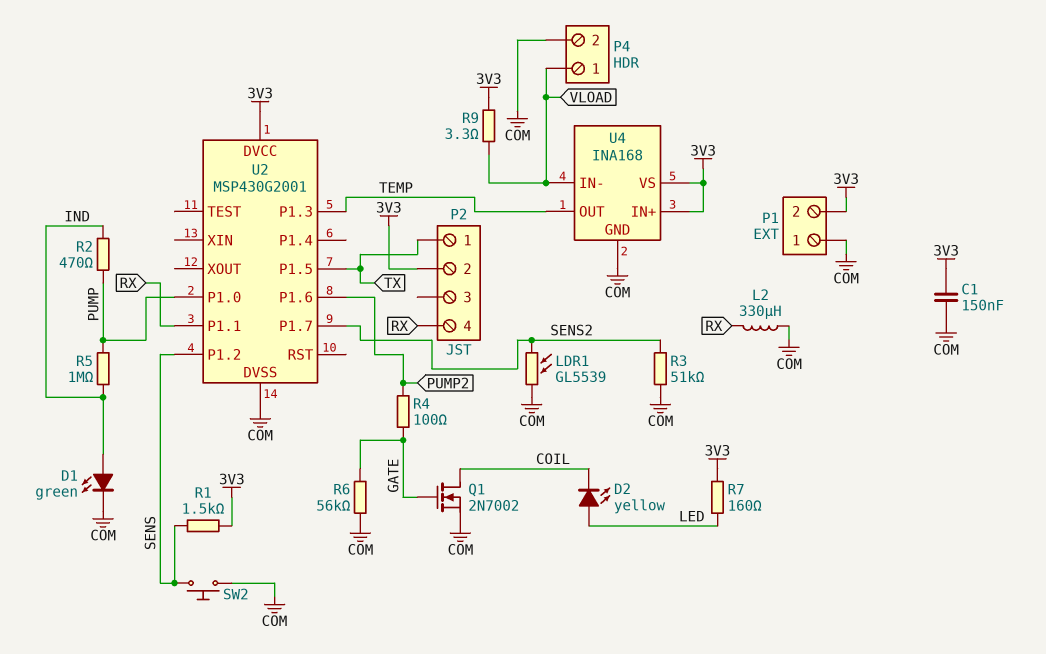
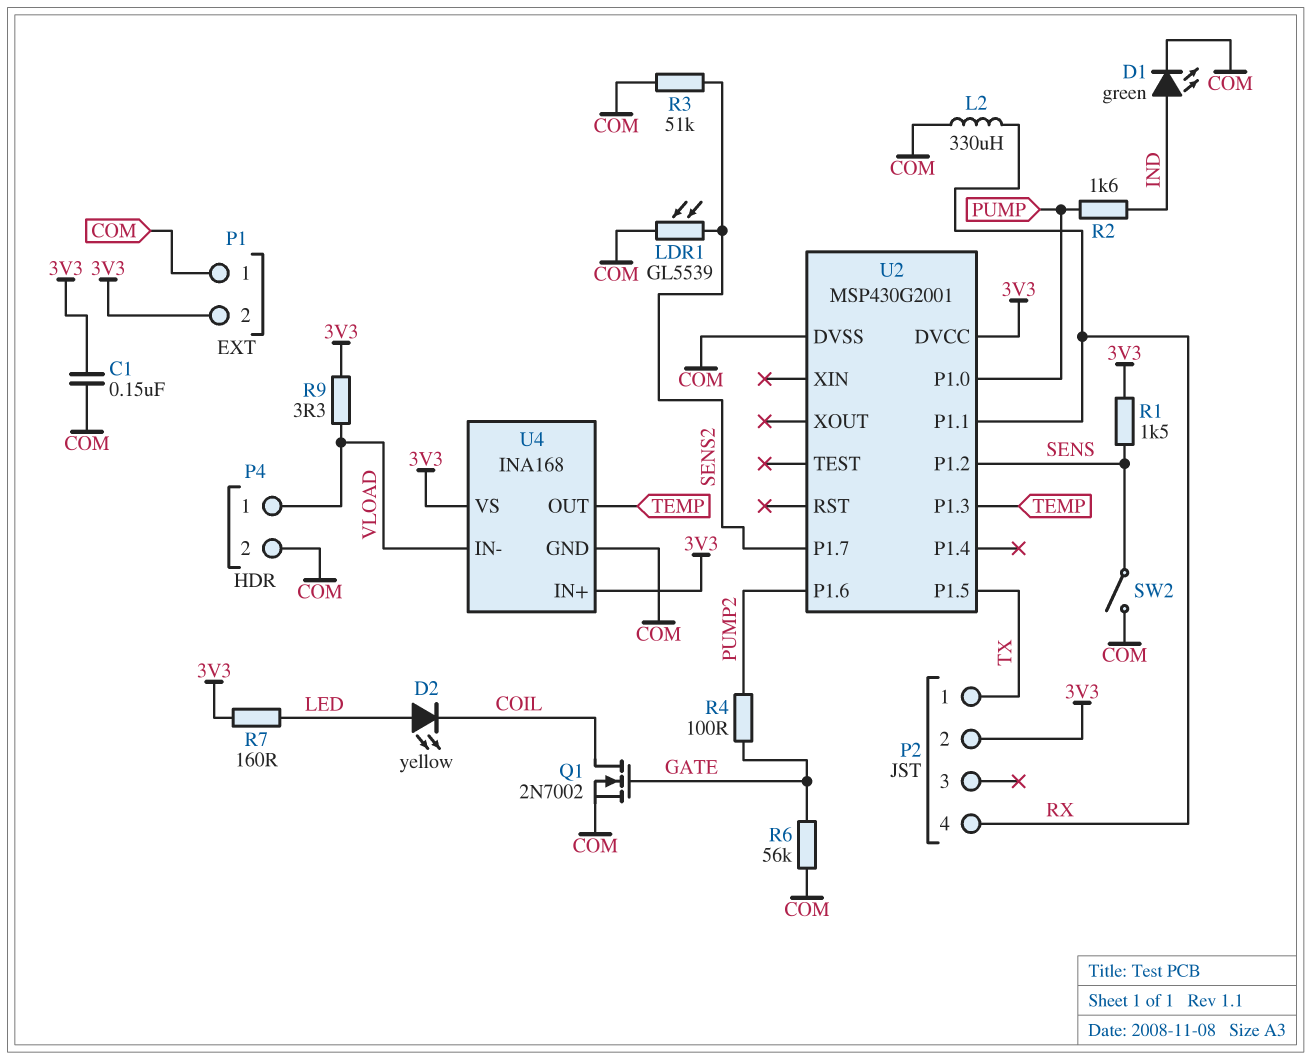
R2: 470 (IND, PUMP) -> 1.6k (IND, PUMP)
R5: 1M (IND, PUMP) -> none
SW2: button (COM, SENS) -> switch (COM, SENS)

